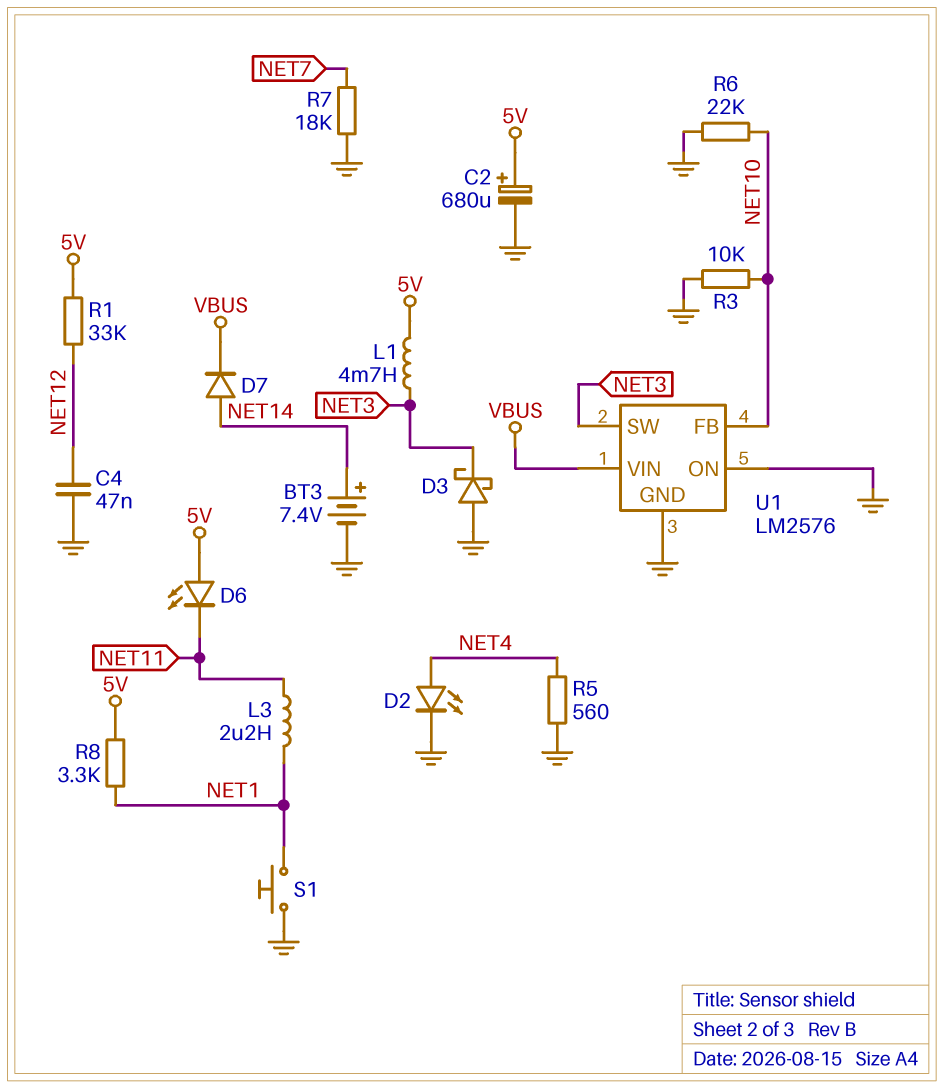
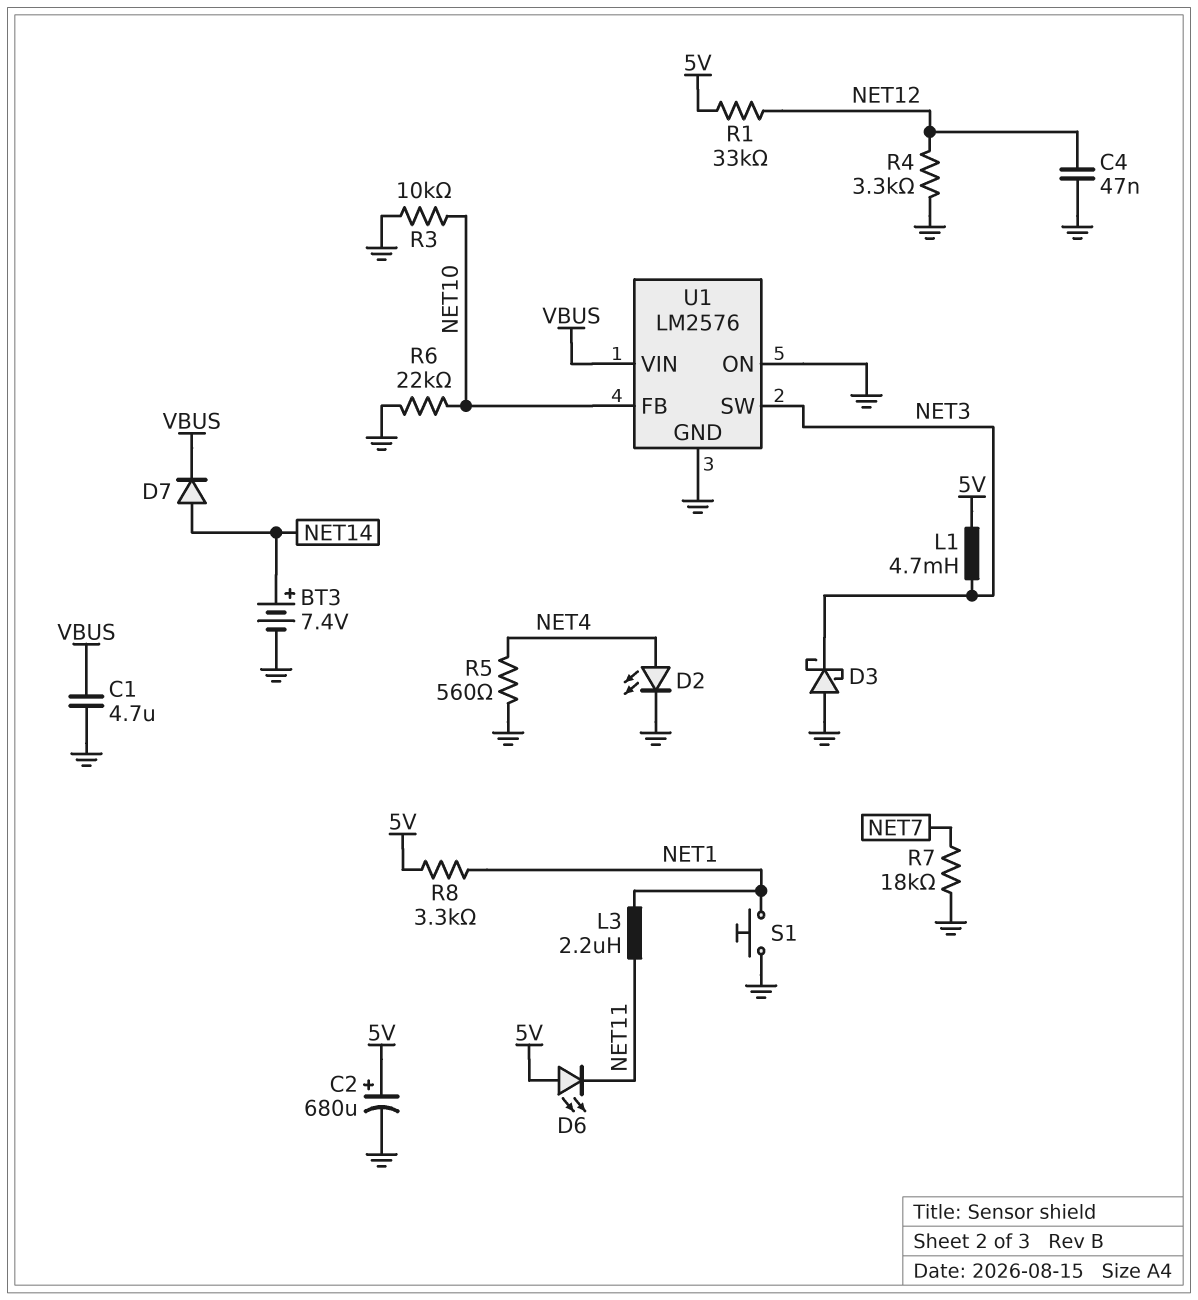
C1: none -> 4.7uF (GND, VBUS)
R4: none -> 3.3k (GND, NET12)

